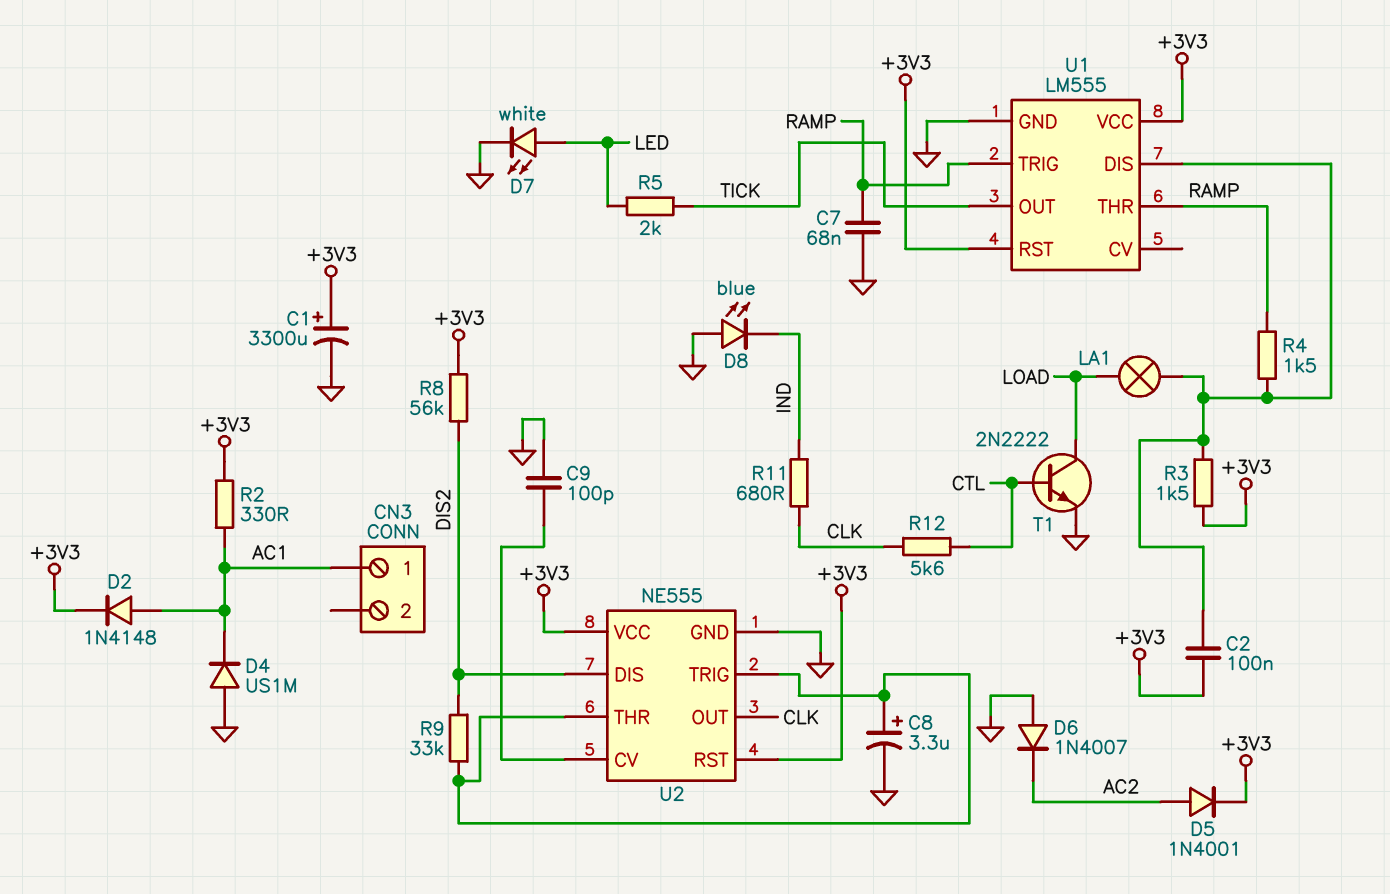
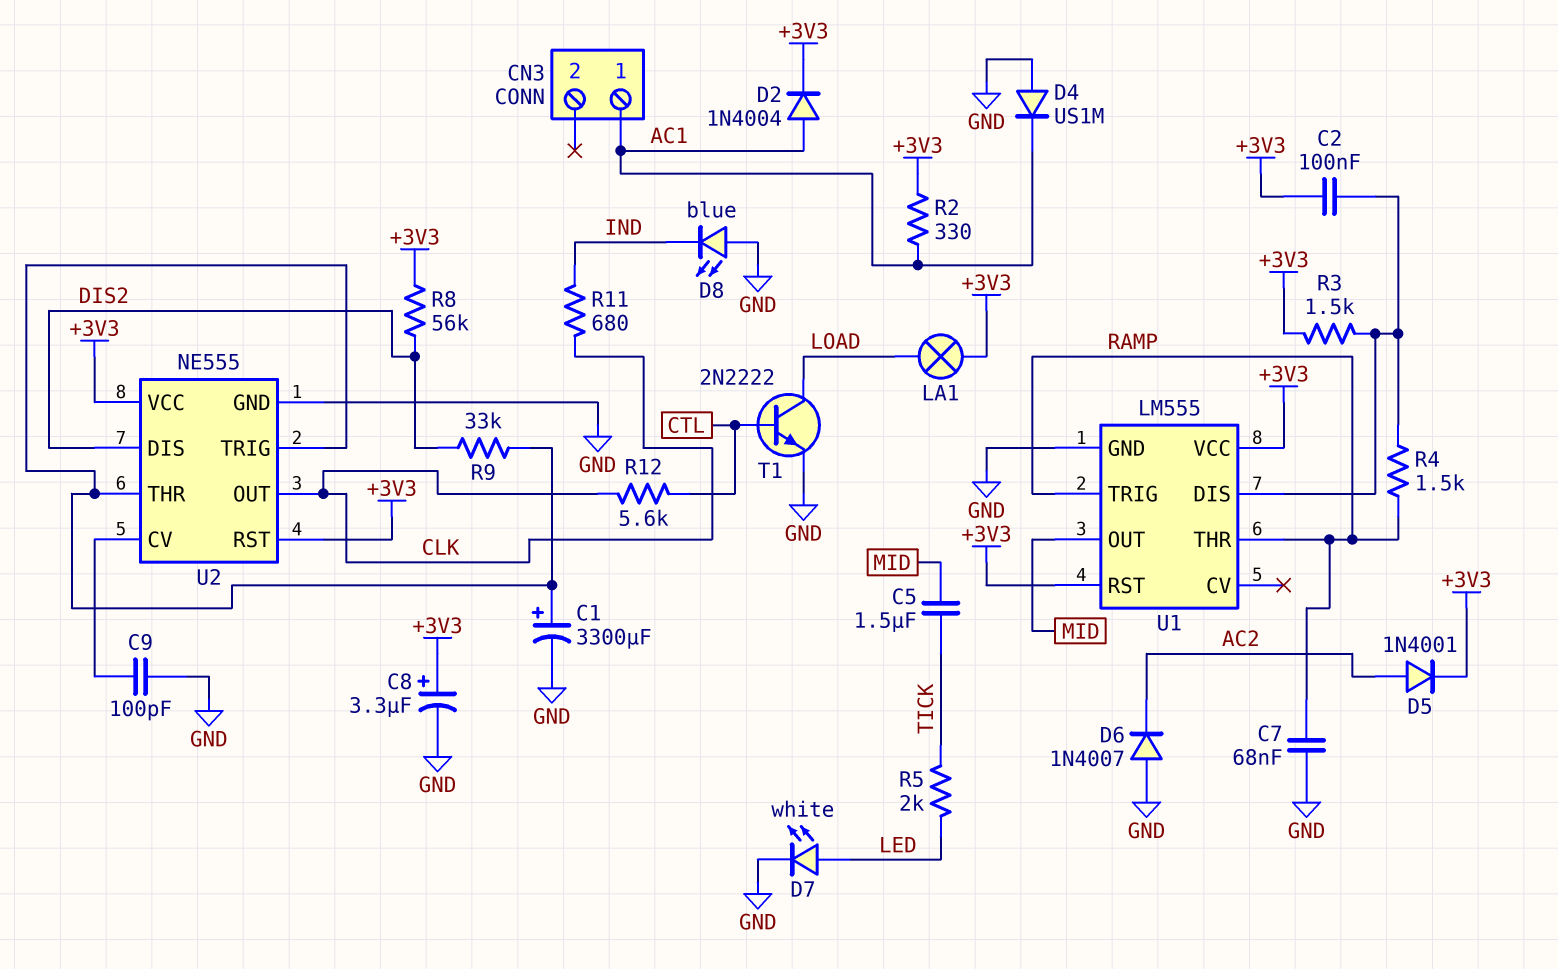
C1: 3300uF (plus +3V3, minus GND) -> 3300uF (plus U2/THR, minus GND)
C5: none -> 1.5uF (MID, TICK)
C8: 3.3uF (plus U2/THR, minus GND) -> 3.3uF (plus +3V3, minus GND)
D2: diode 1N4148 (A AC1, K +3V3) -> diode 1N4004 (A AC1, K +3V3)
LA1: lamp (LOAD, U1/DIS) -> lamp (+3V3, LOAD)
U1 pin OUT: TICK -> MID

